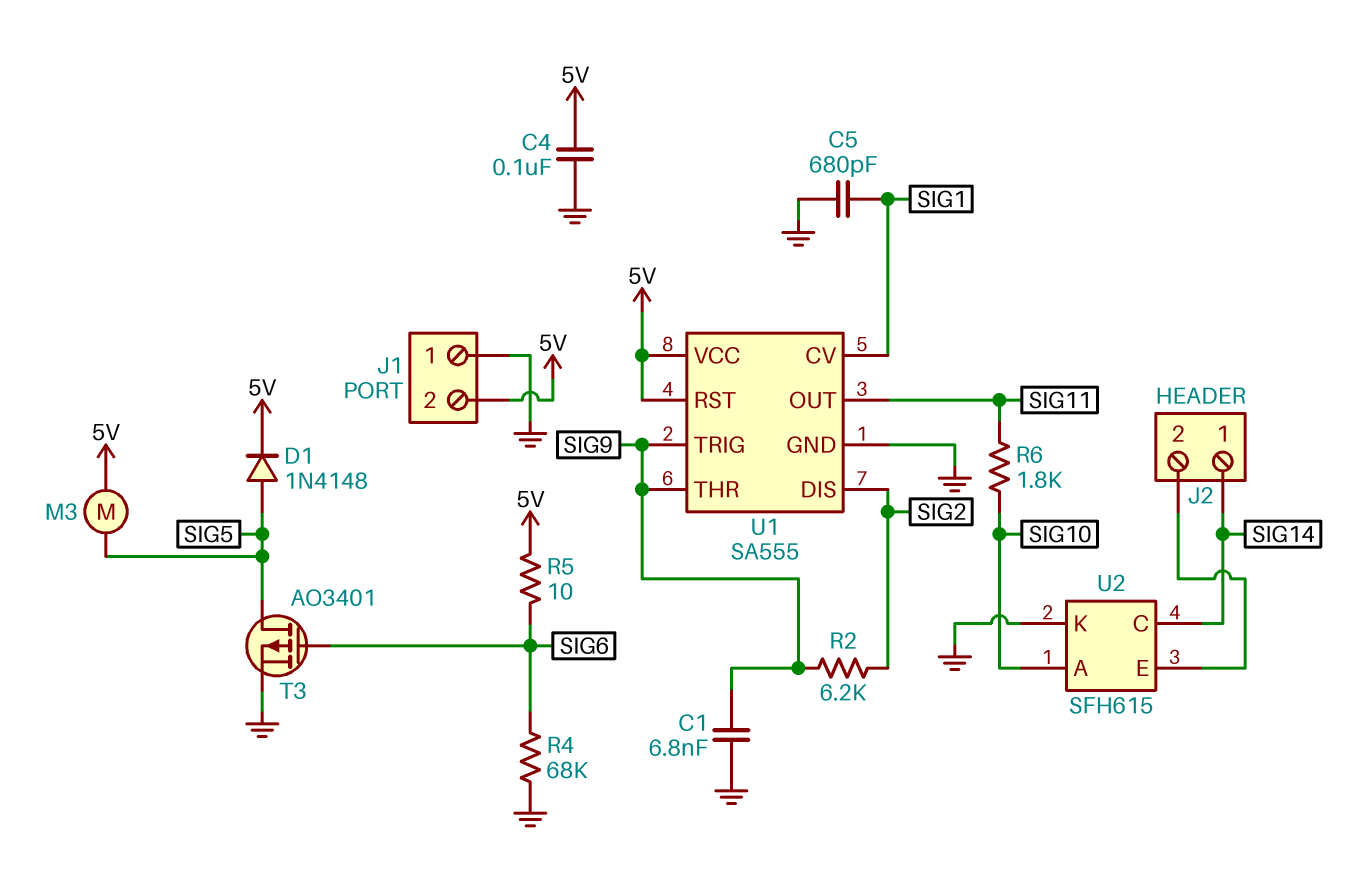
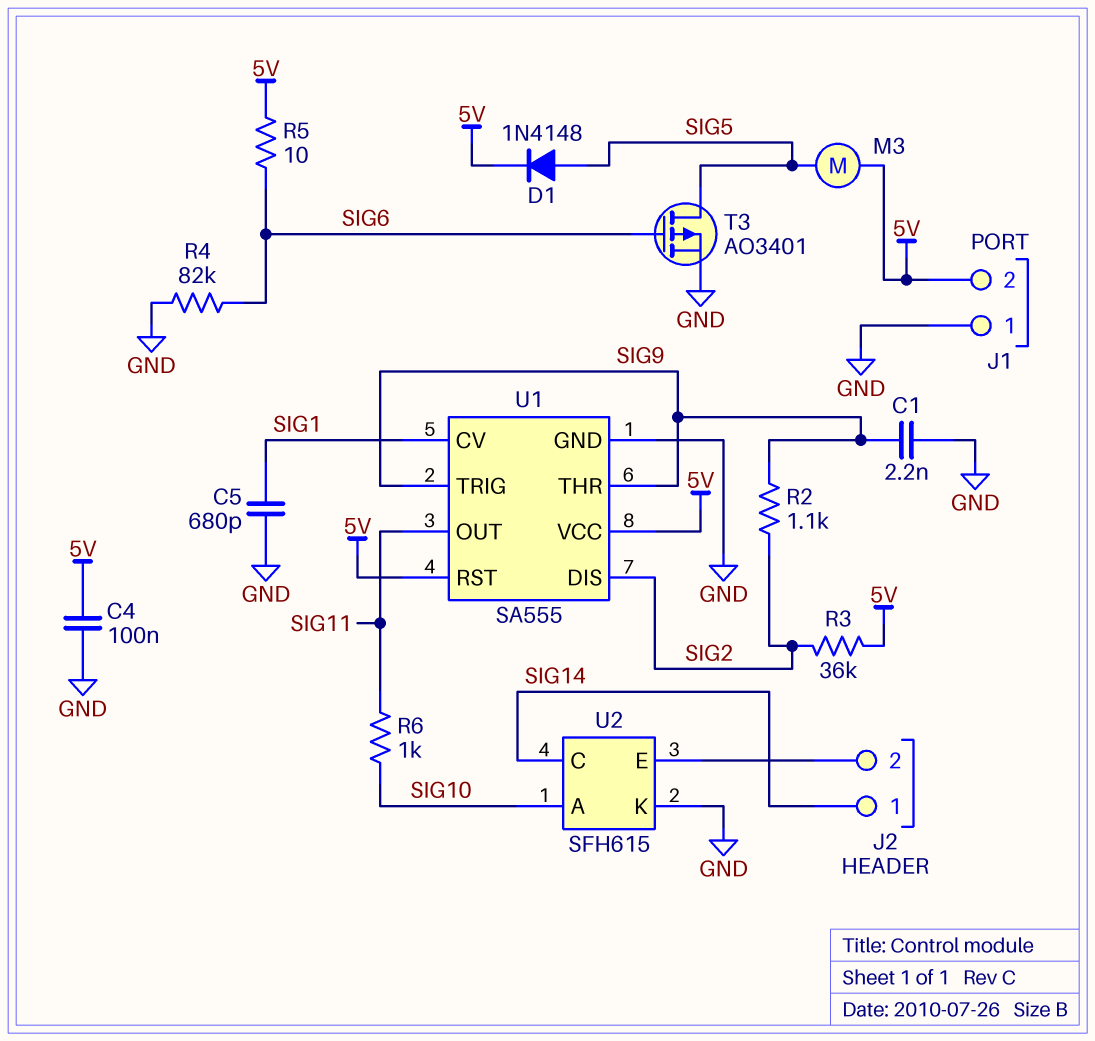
C1: 6.8nF (GND, SIG9) -> 2.2nF (GND, SIG9)
R2: 6.2k (SIG2, SIG9) -> 1.1k (SIG2, SIG9)
R3: none -> 36k (5V, SIG2)
R4: 68k (GND, SIG6) -> 82k (GND, SIG6)
R6: 1.8k (SIG10, SIG11) -> 1k (SIG10, SIG11)

